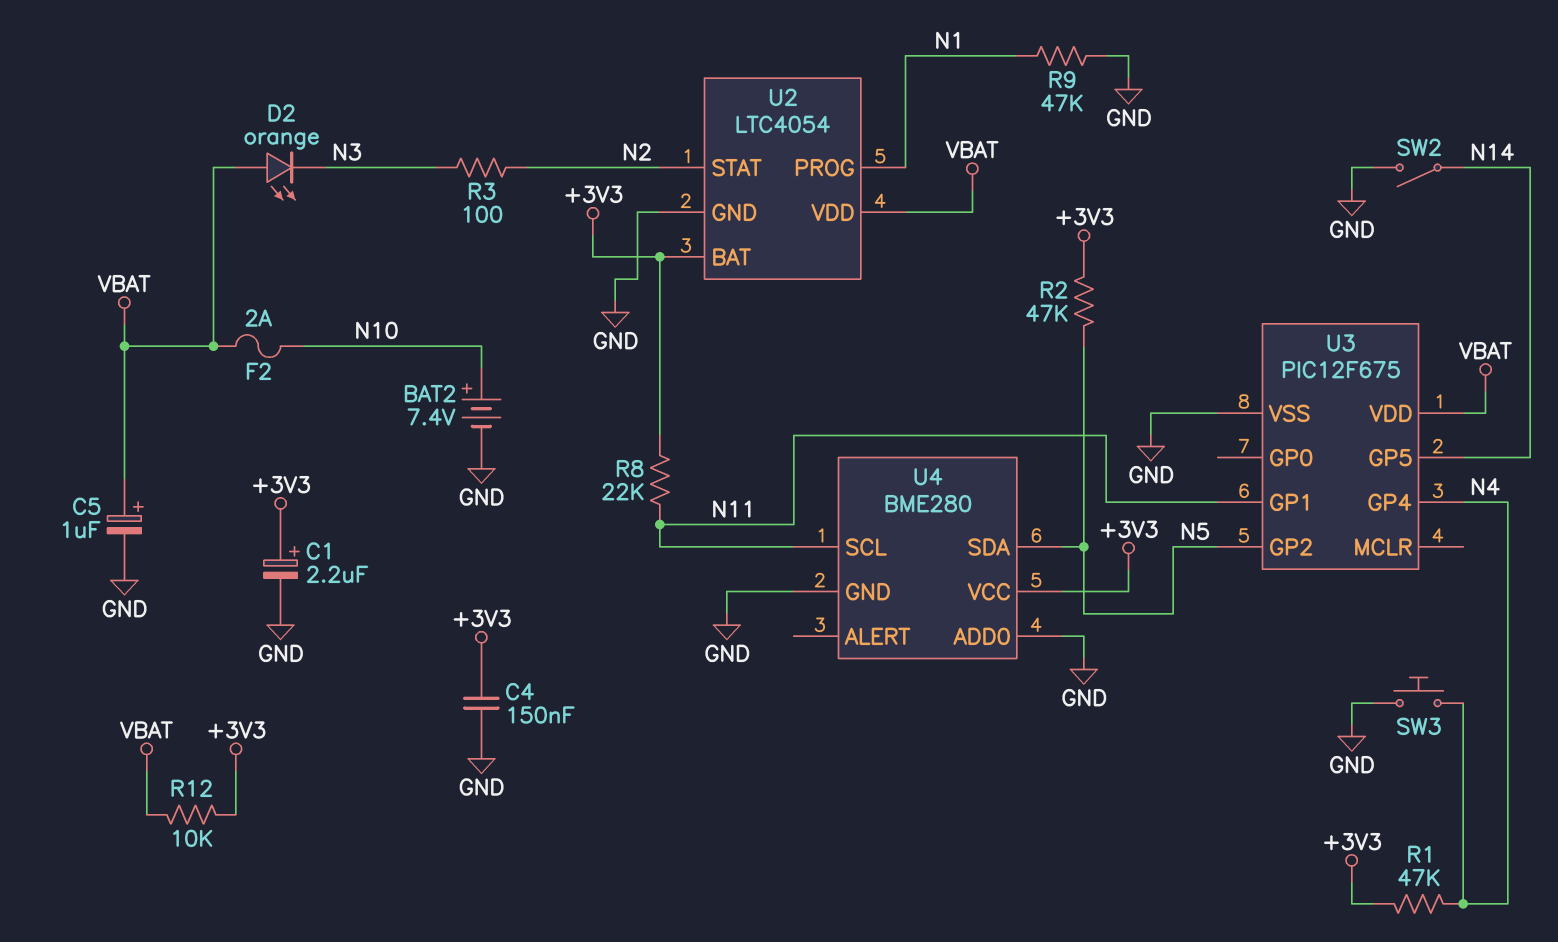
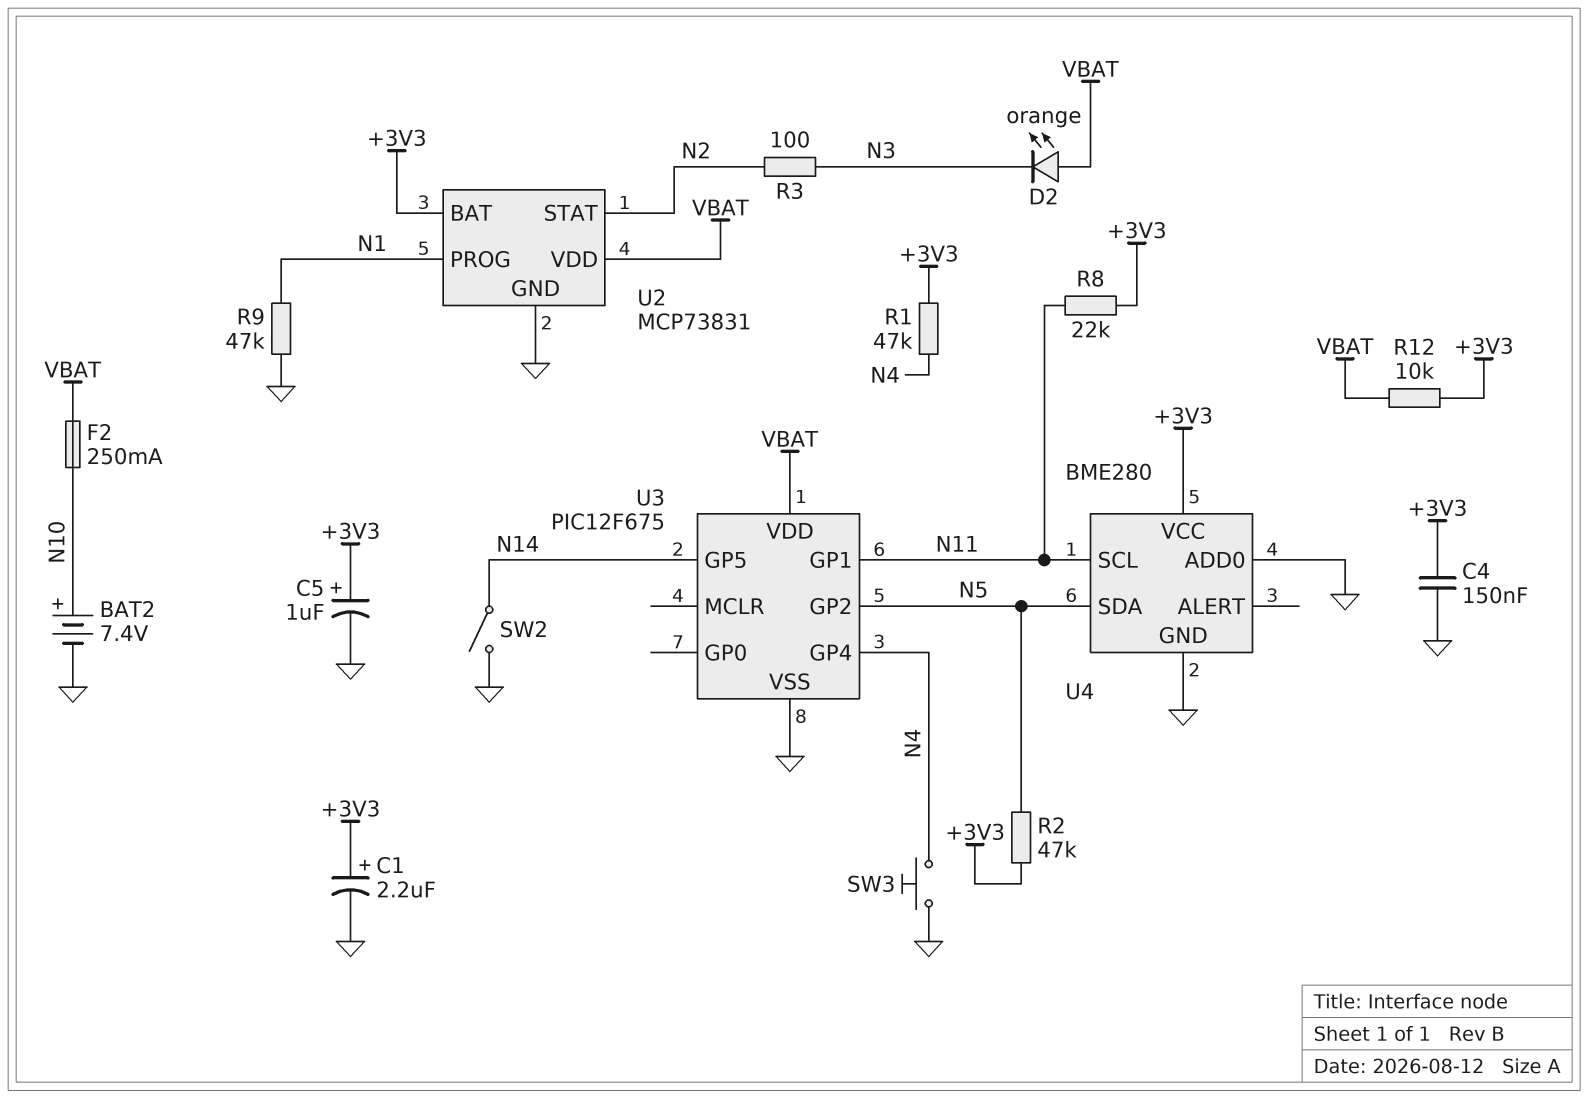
C5: 1uF (plus VBAT, minus GND) -> 1uF (plus +3V3, minus GND)
F2: 2A (N10, VBAT) -> 250mA (N10, VBAT)
U2: LTC4054 -> MCP73831

